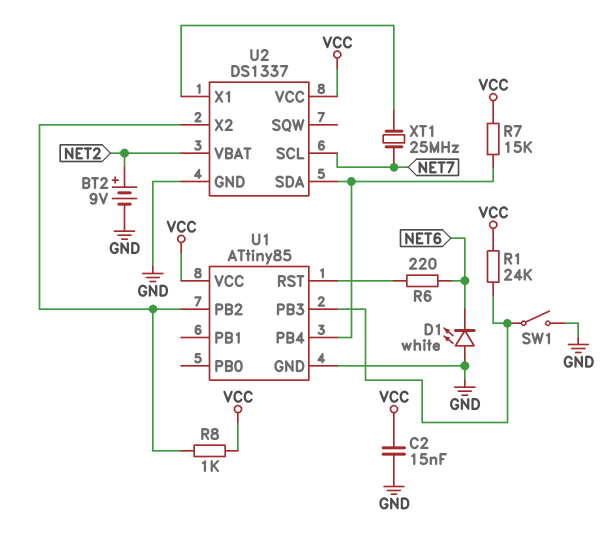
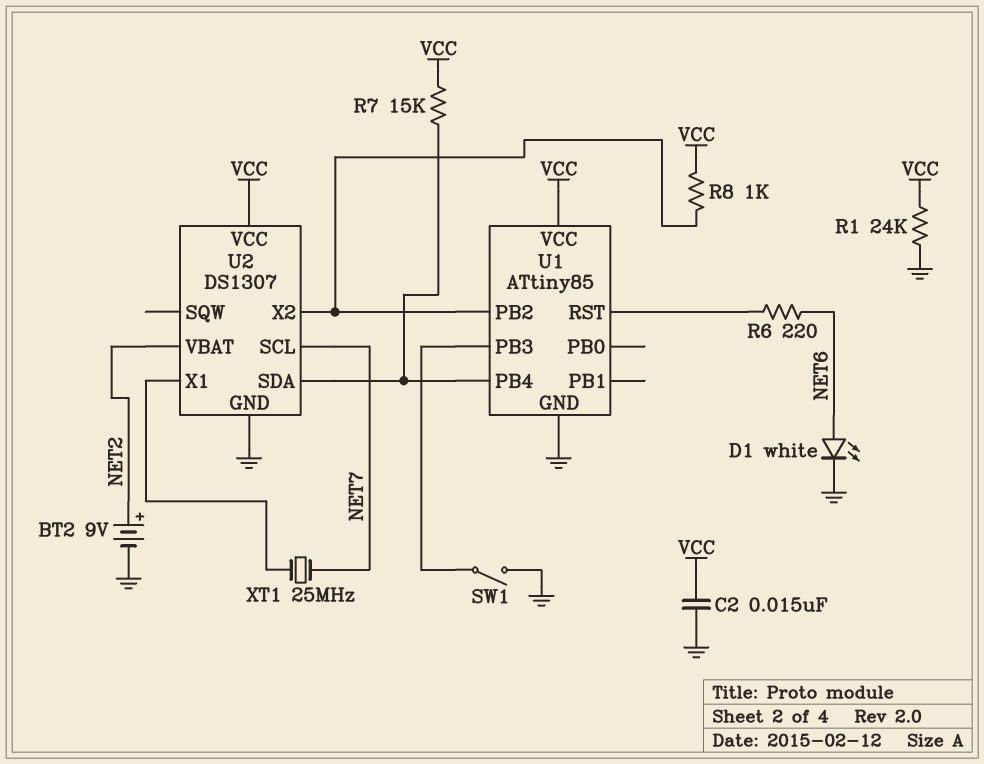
D1: LED white (A GND, K NET6) -> LED white (A NET6, K GND)
R1: 24k (U1/PB3, VCC) -> 24k (GND, VCC)
U2: DS1337 -> DS1307

